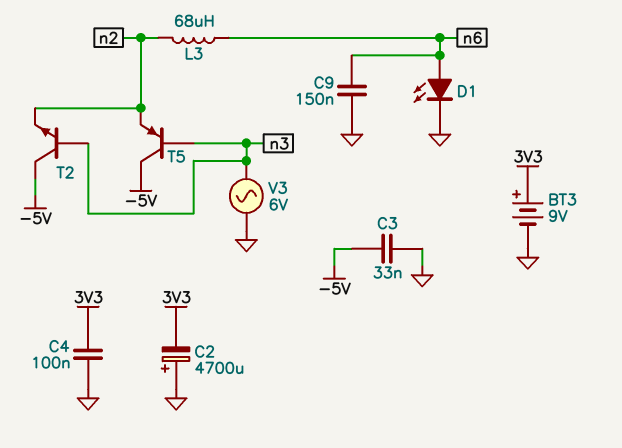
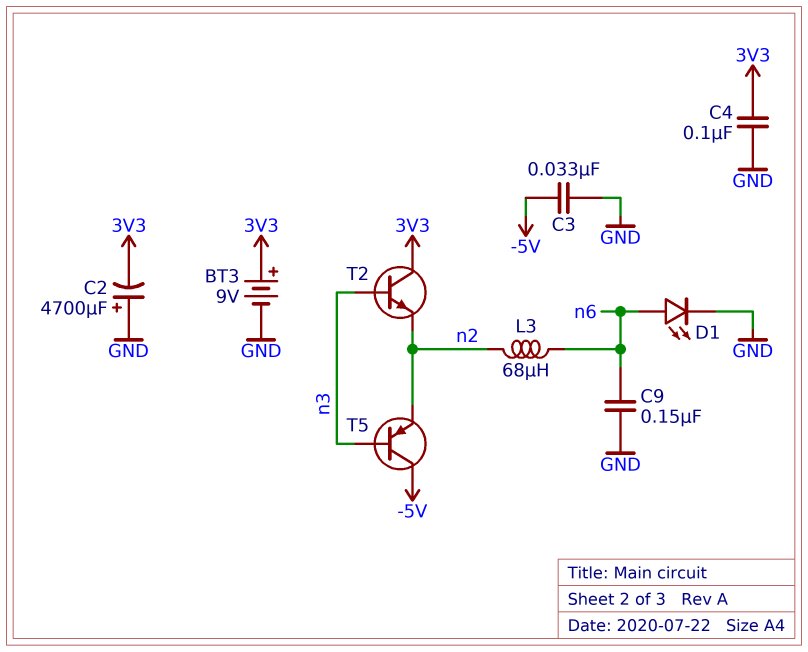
T2: NPN (B n3, C -5V, E n2) -> NPN (B n3, C 3V3, E n2)
V3: AC 6V (GND, n3) -> none

